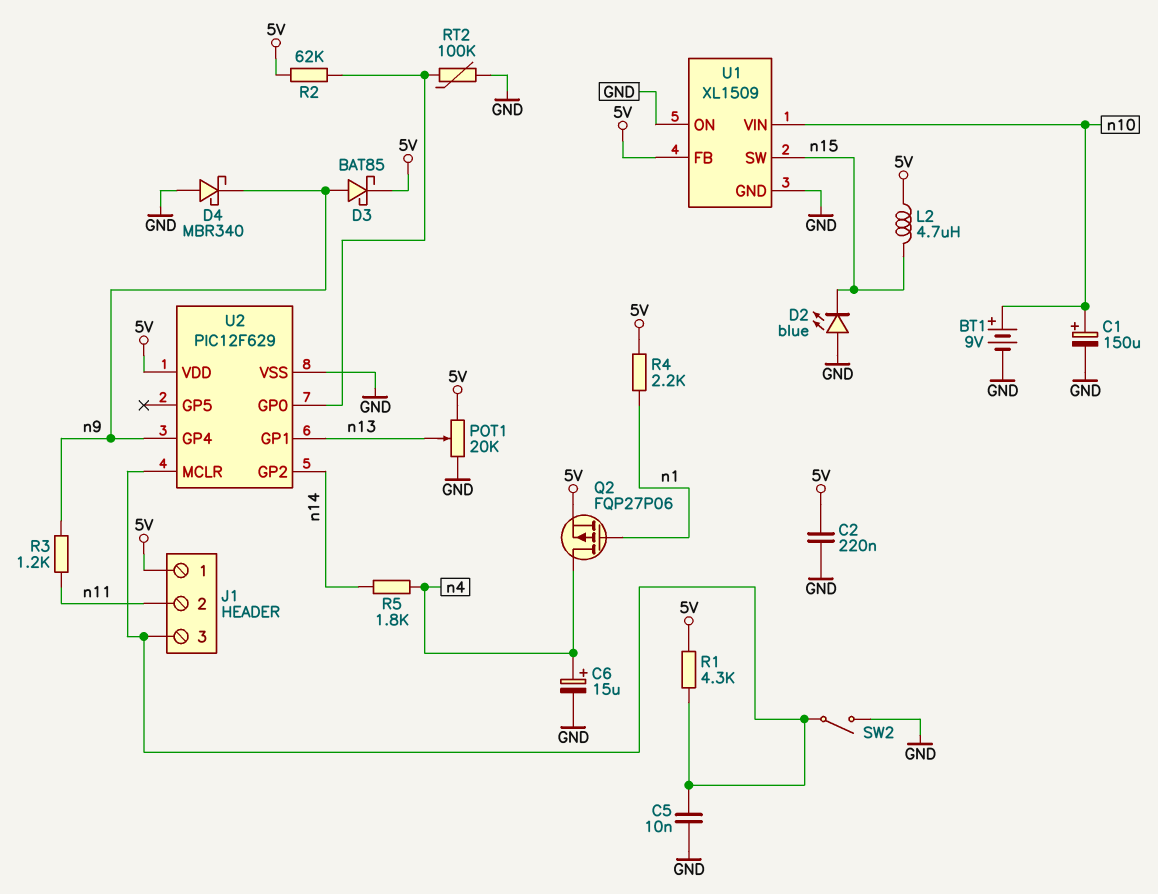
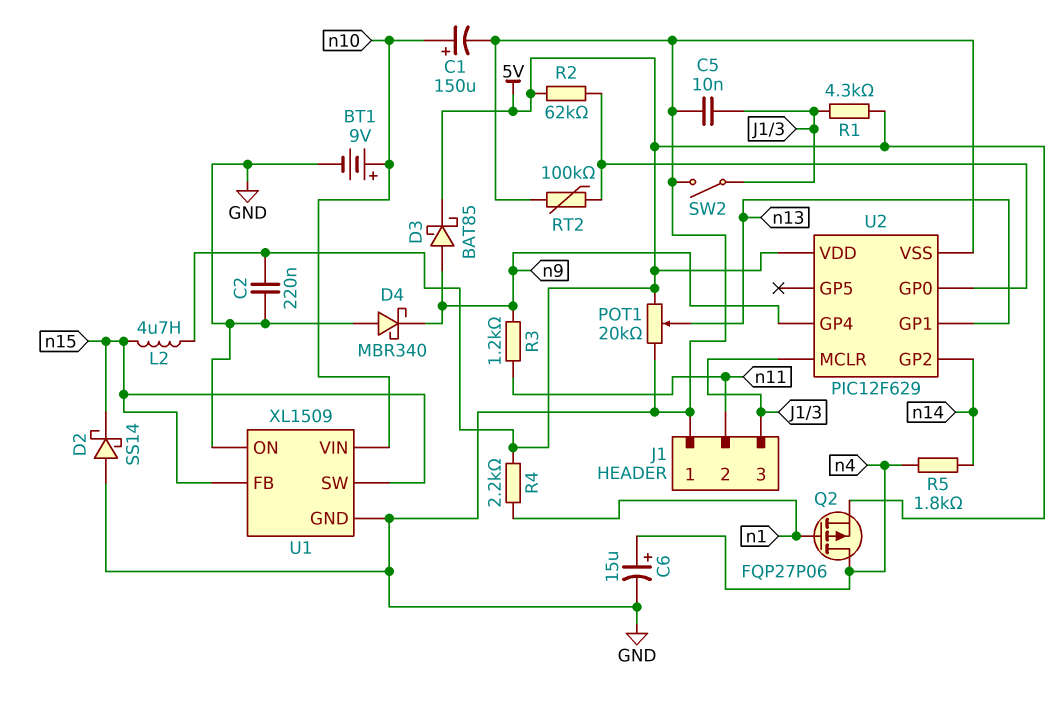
D2: LED blue (A GND, K n15) -> schottky SS14 (A GND, K n15)
J1 pin 1: 5V -> GND
U1 pin FB: 5V -> n15

